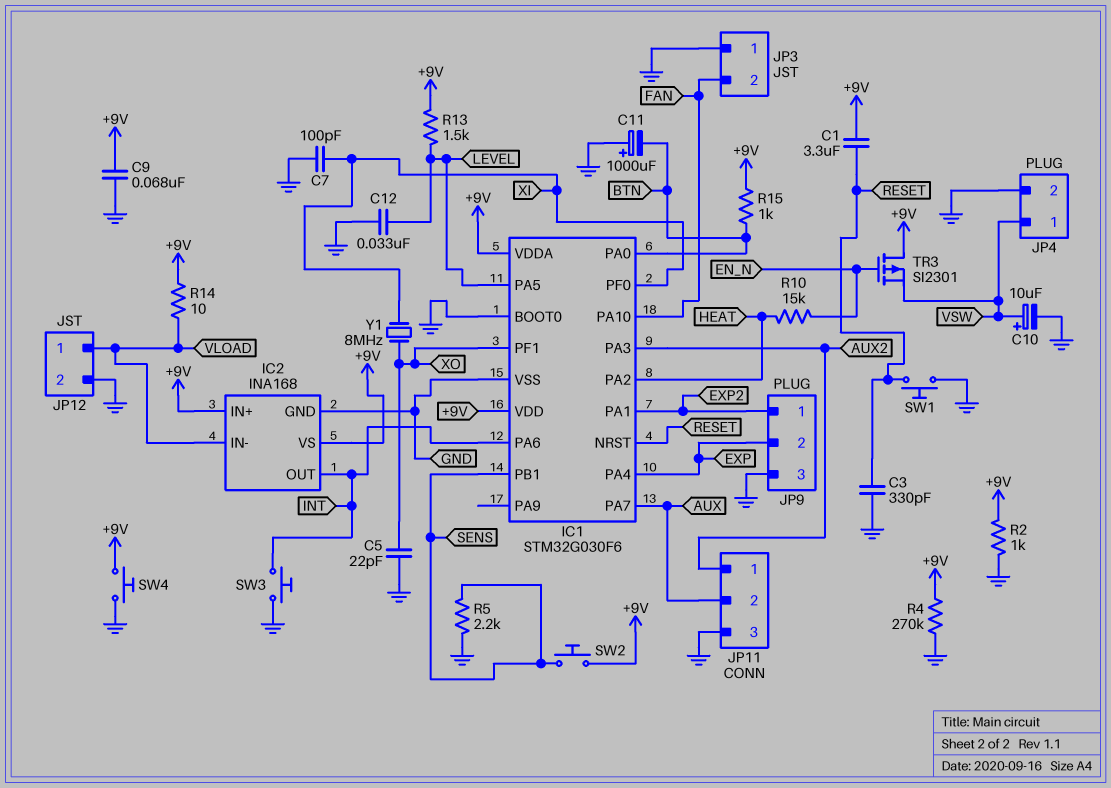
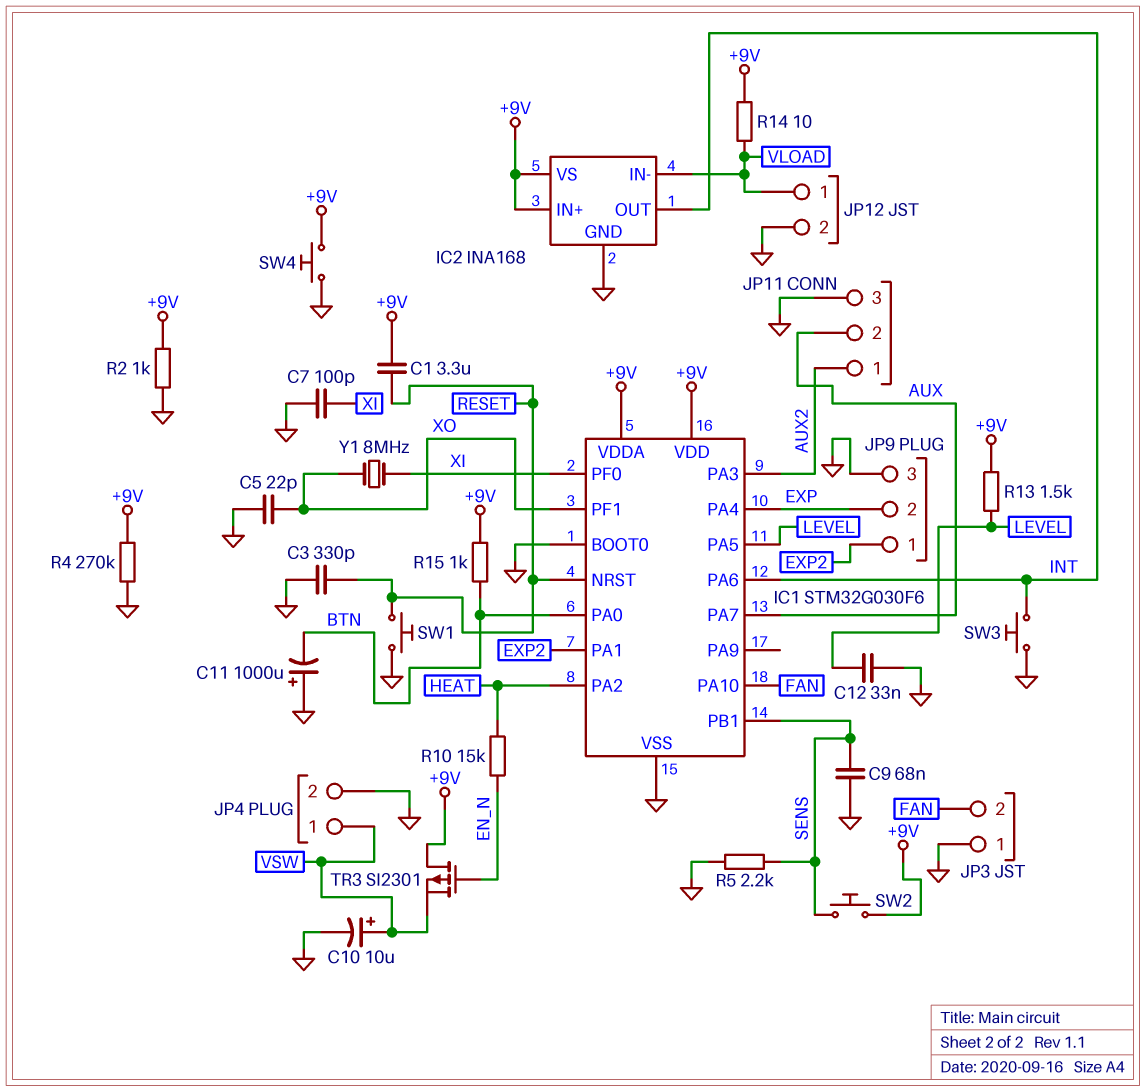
C9: 68nF (+9V, GND) -> 68nF (GND, SENS)

